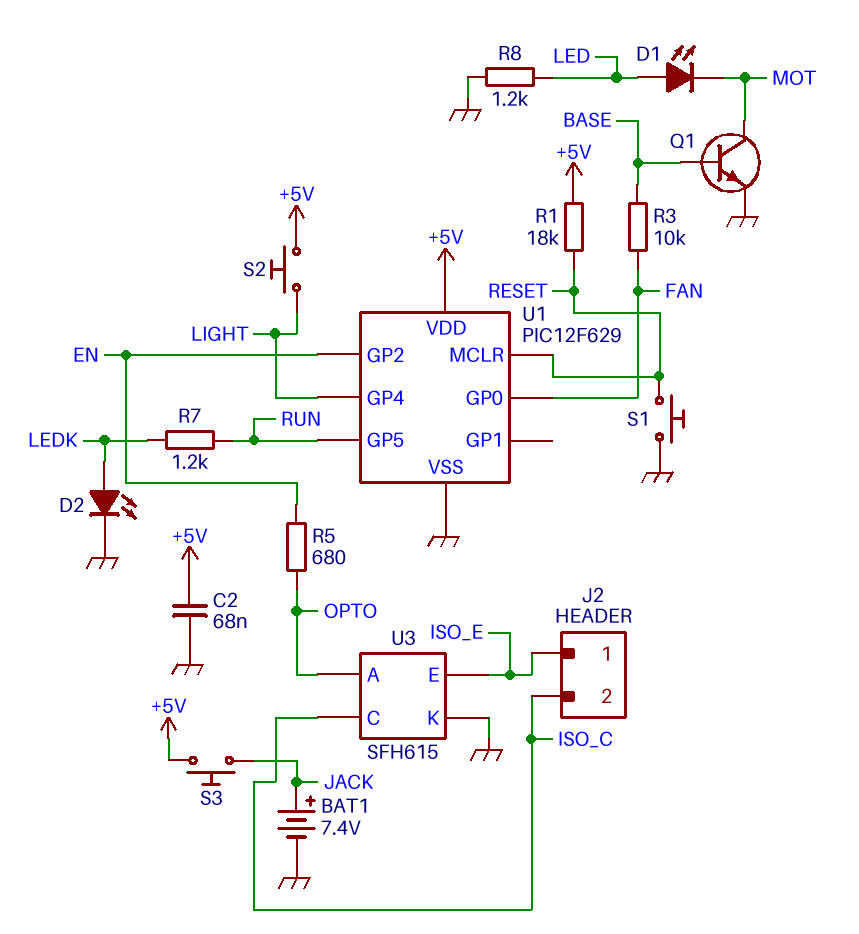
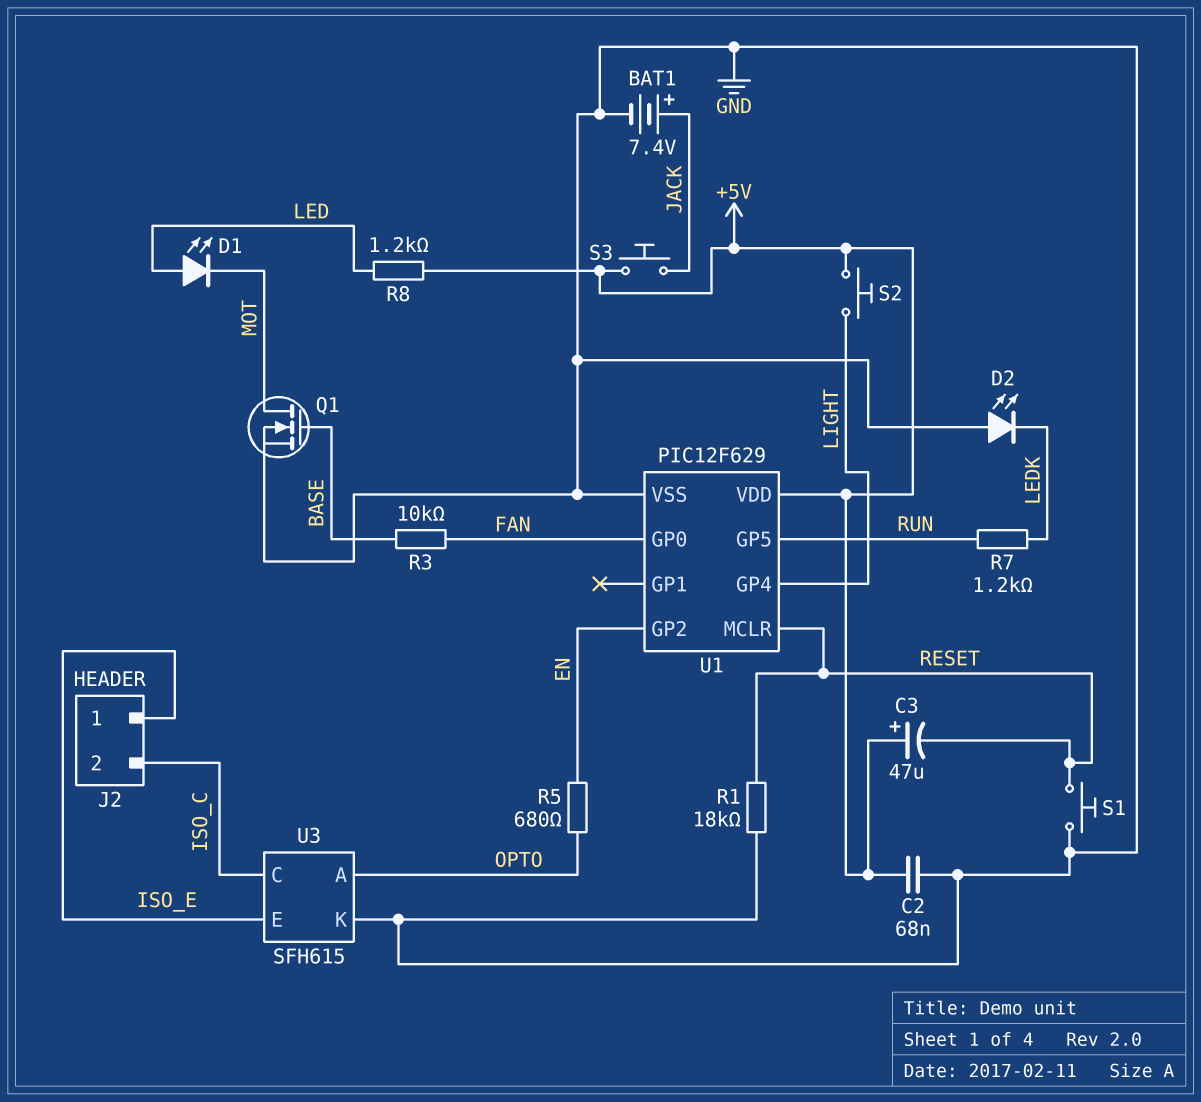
C3: none -> 47uF (plus +5V, minus RESET)
D2: LED (A LEDK, K GND) -> LED (A GND, K LEDK)
Q1: NPN (B BASE, C MOT, E GND) -> NMOS (G BASE, D MOT, S GND)
R1: 18k (+5V, RESET) -> 18k (GND, RESET)
R8: 1.2k (GND, LED) -> 1.2k (+5V, LED)

